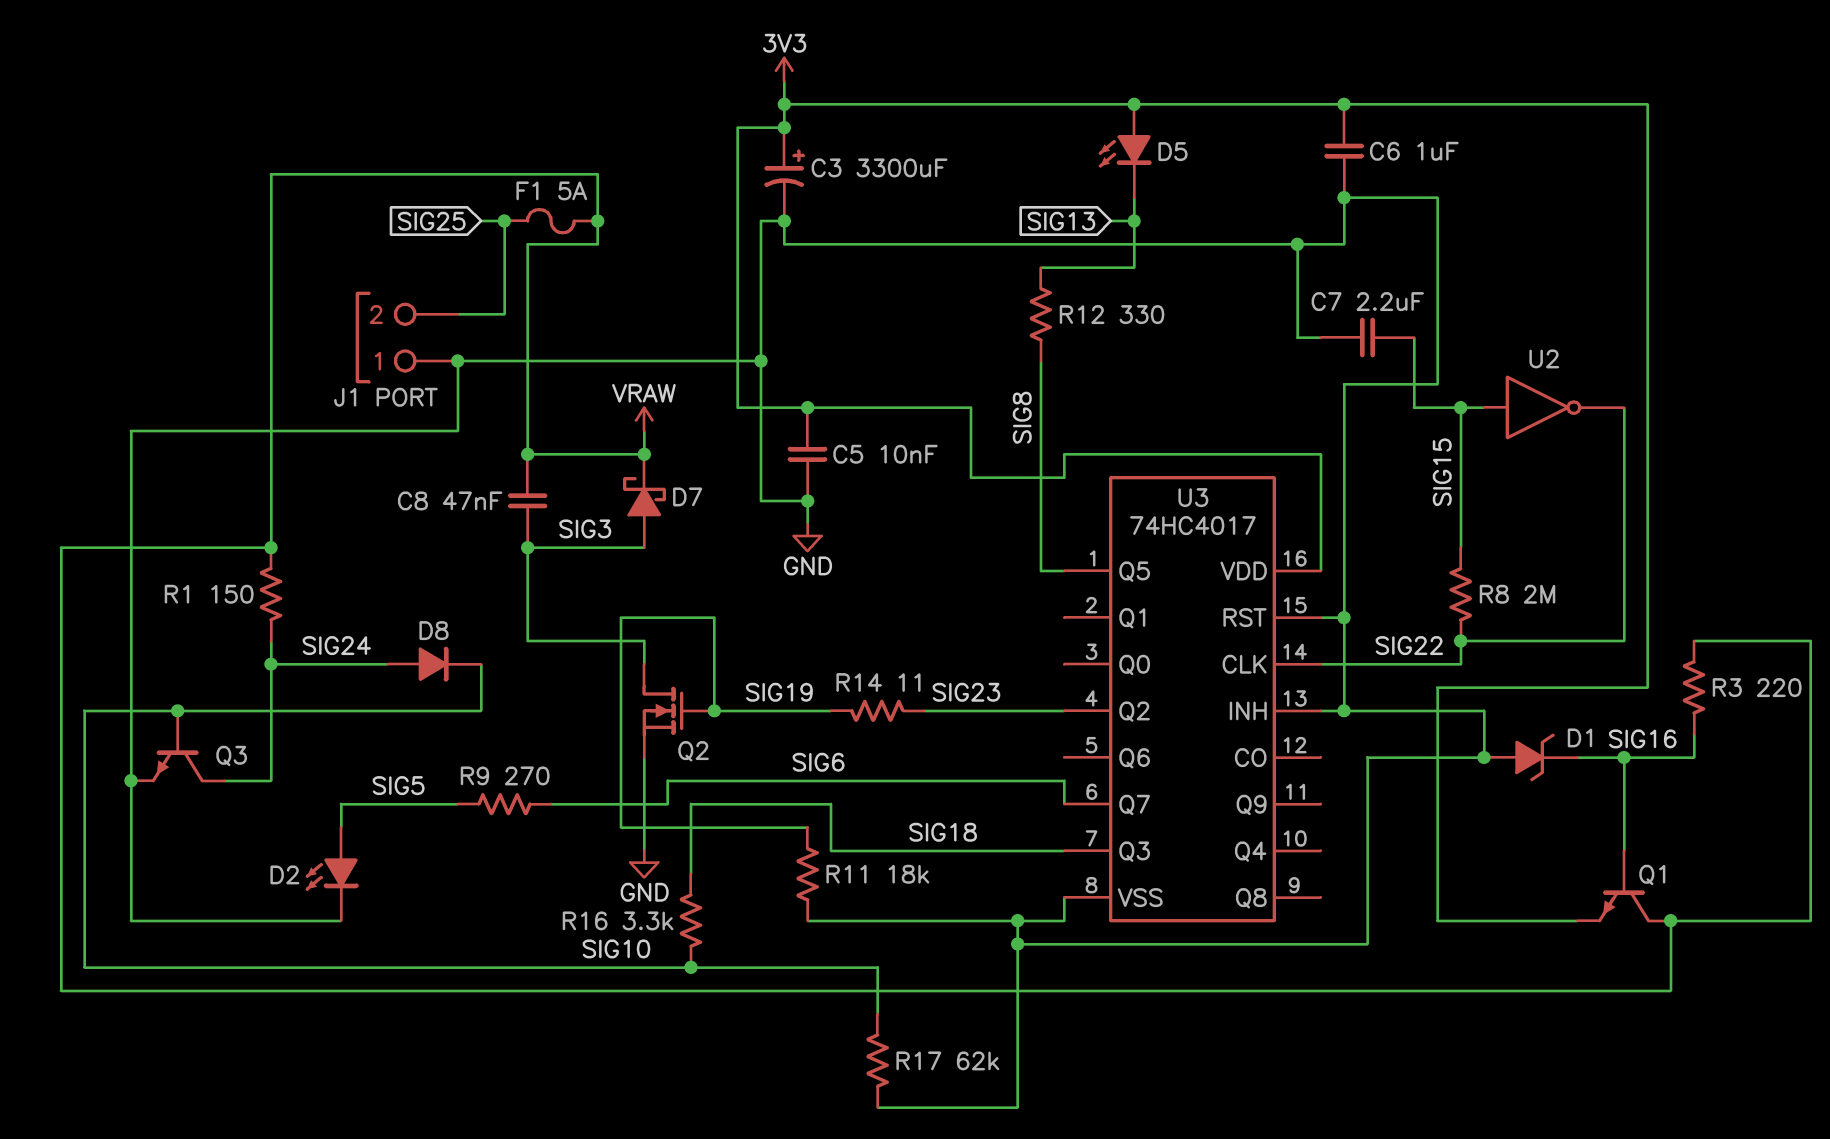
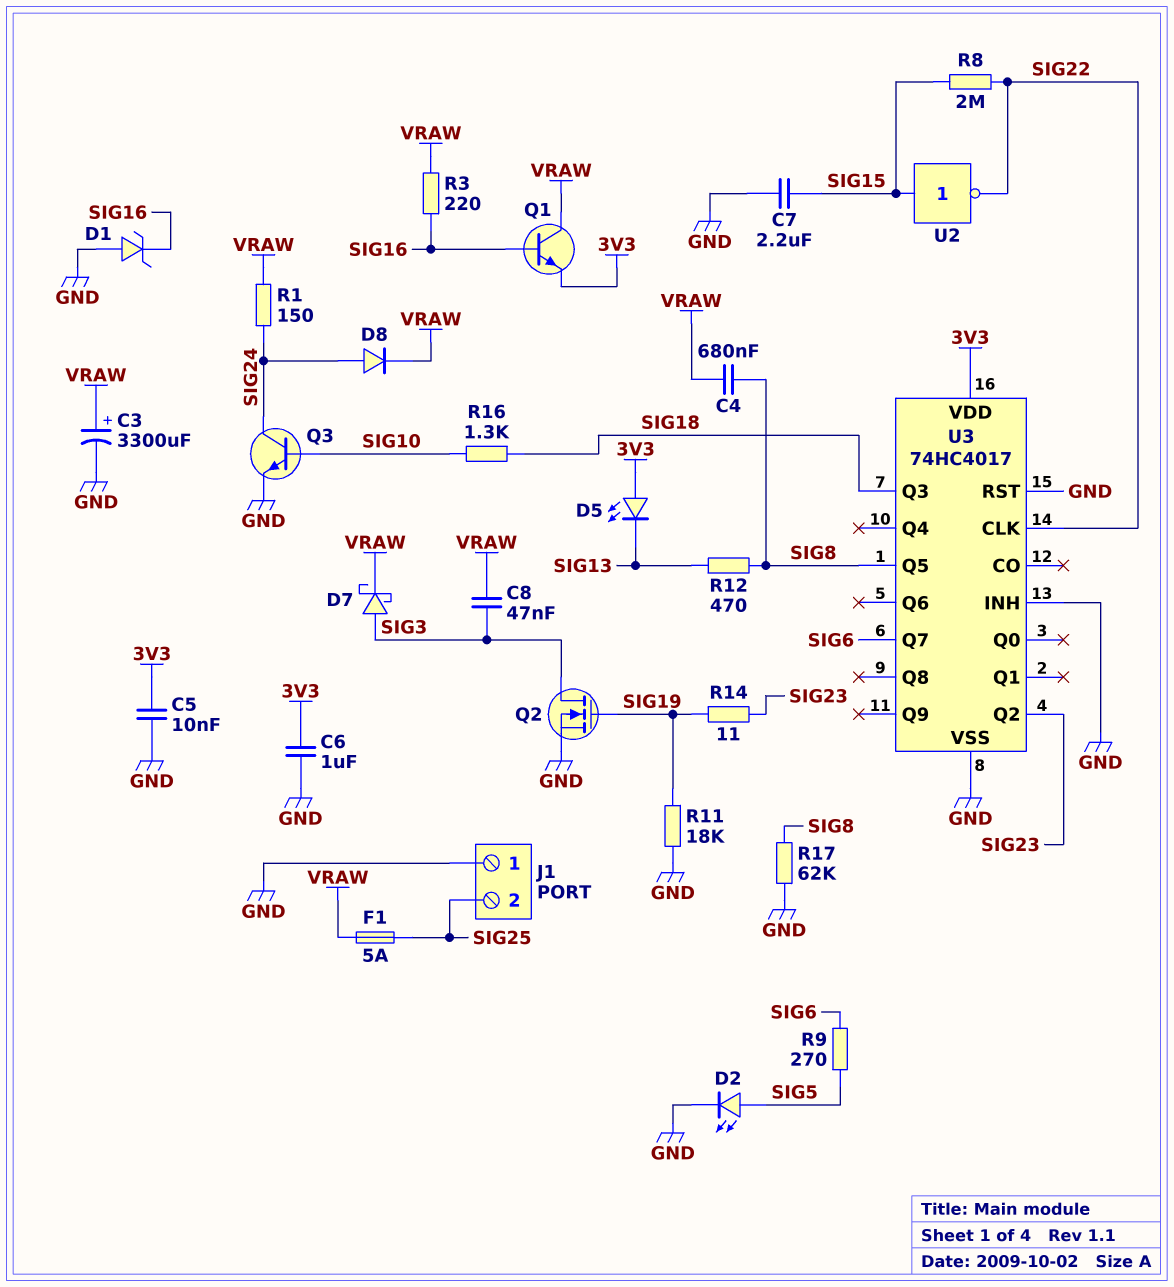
C3: 3300uF (plus 3V3, minus GND) -> 3300uF (plus VRAW, minus GND)
C4: none -> 680nF (SIG8, VRAW)
D8: diode (A SIG24, K SIG10) -> diode (A SIG24, K VRAW)
R12: 330 (SIG8, SIG13) -> 470 (SIG8, SIG13)
R16: 3.3k (SIG10, SIG18) -> 1.3k (SIG10, SIG18)
R17: 62k (GND, SIG10) -> 62k (GND, SIG8)

